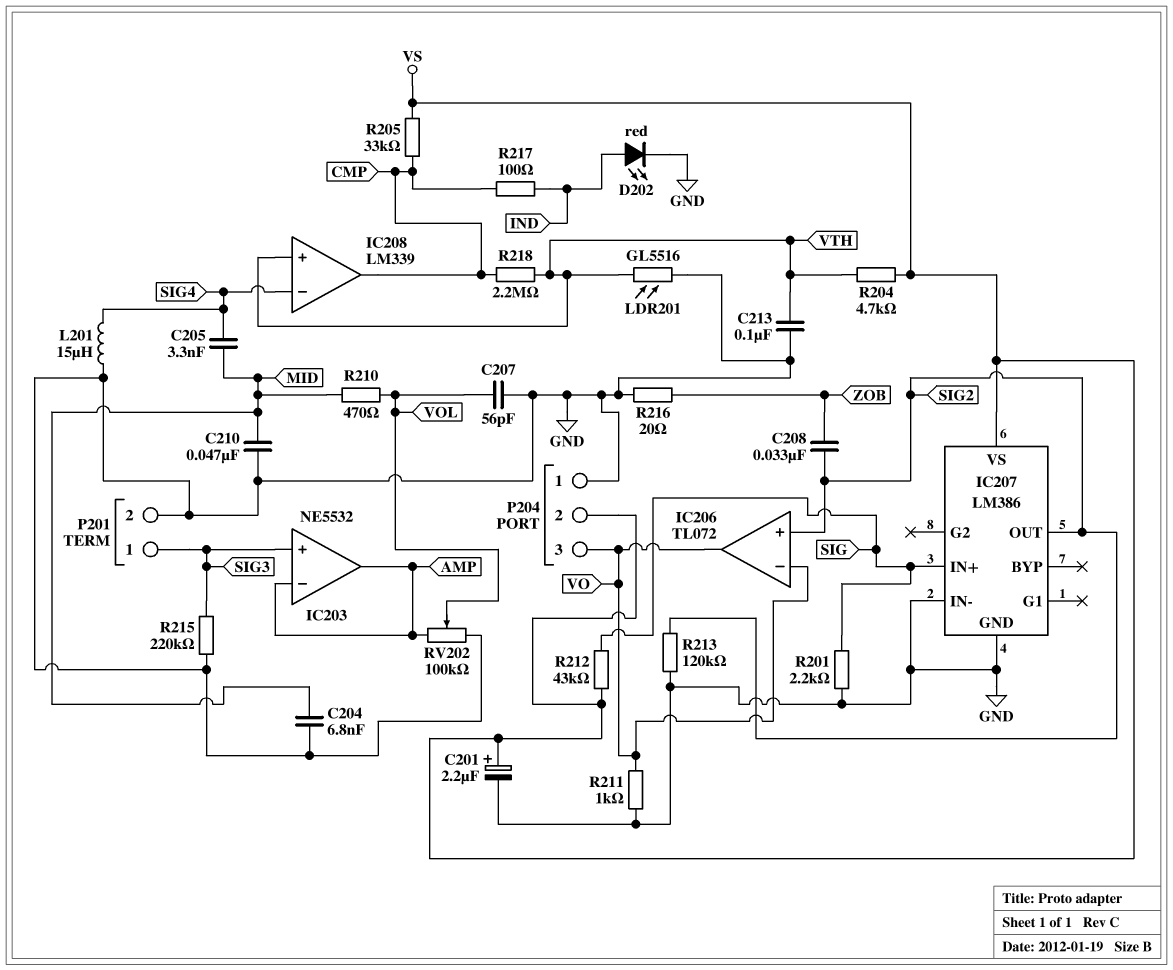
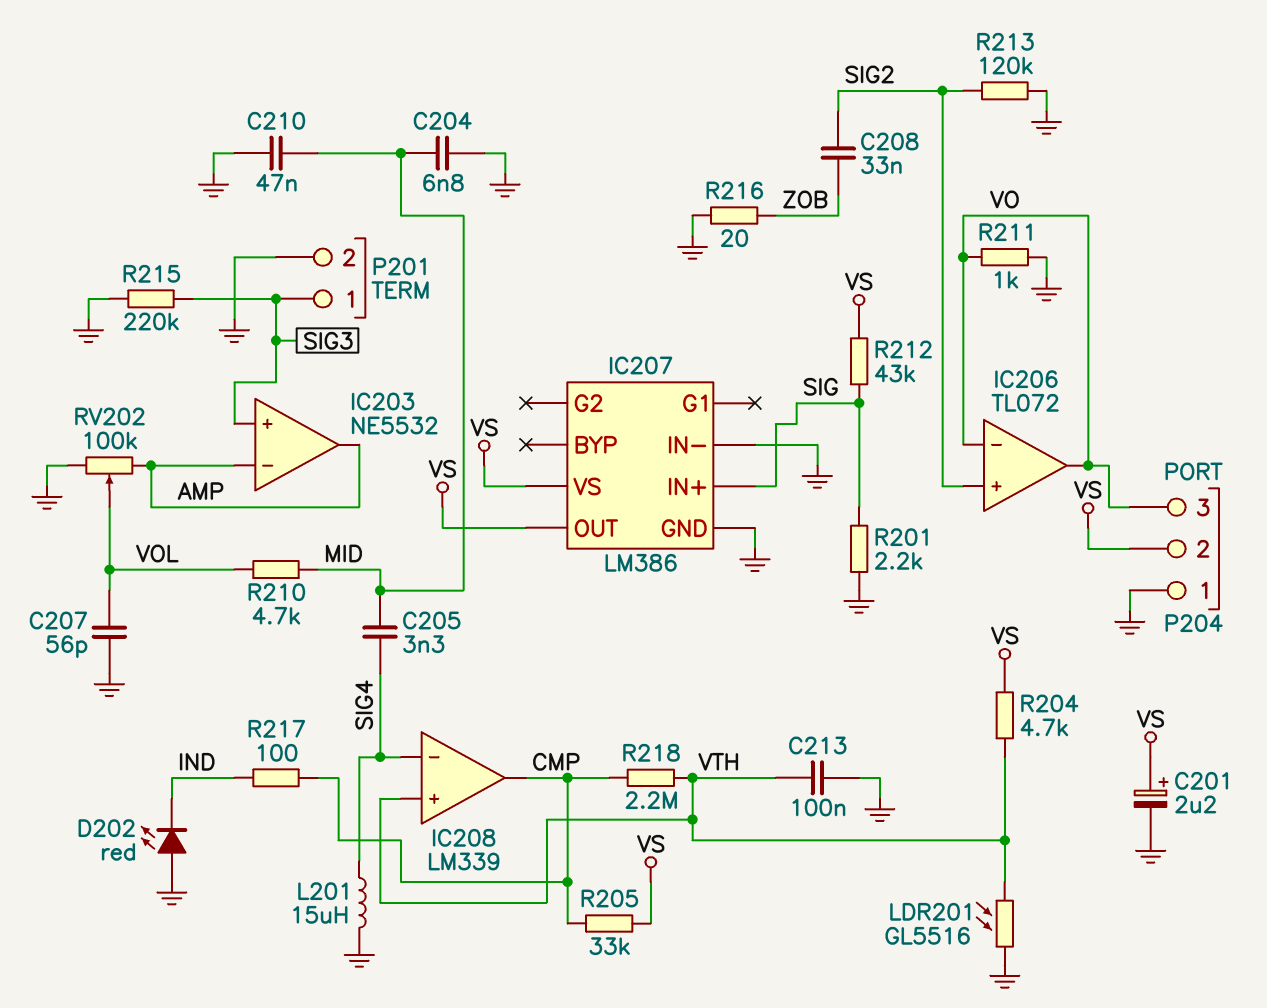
D202: LED red (A IND, K GND) -> LED red (A GND, K IND)
IC207 pin OUT: SIG2 -> VS
R210: 470 (MID, VOL) -> 4.7k (MID, VOL)

